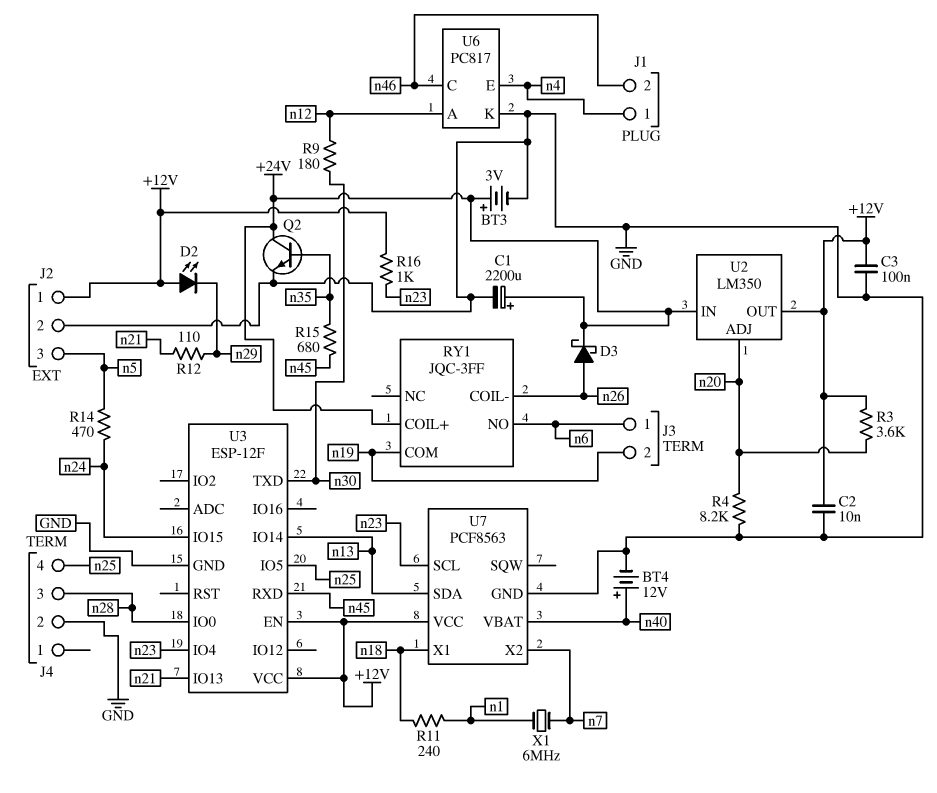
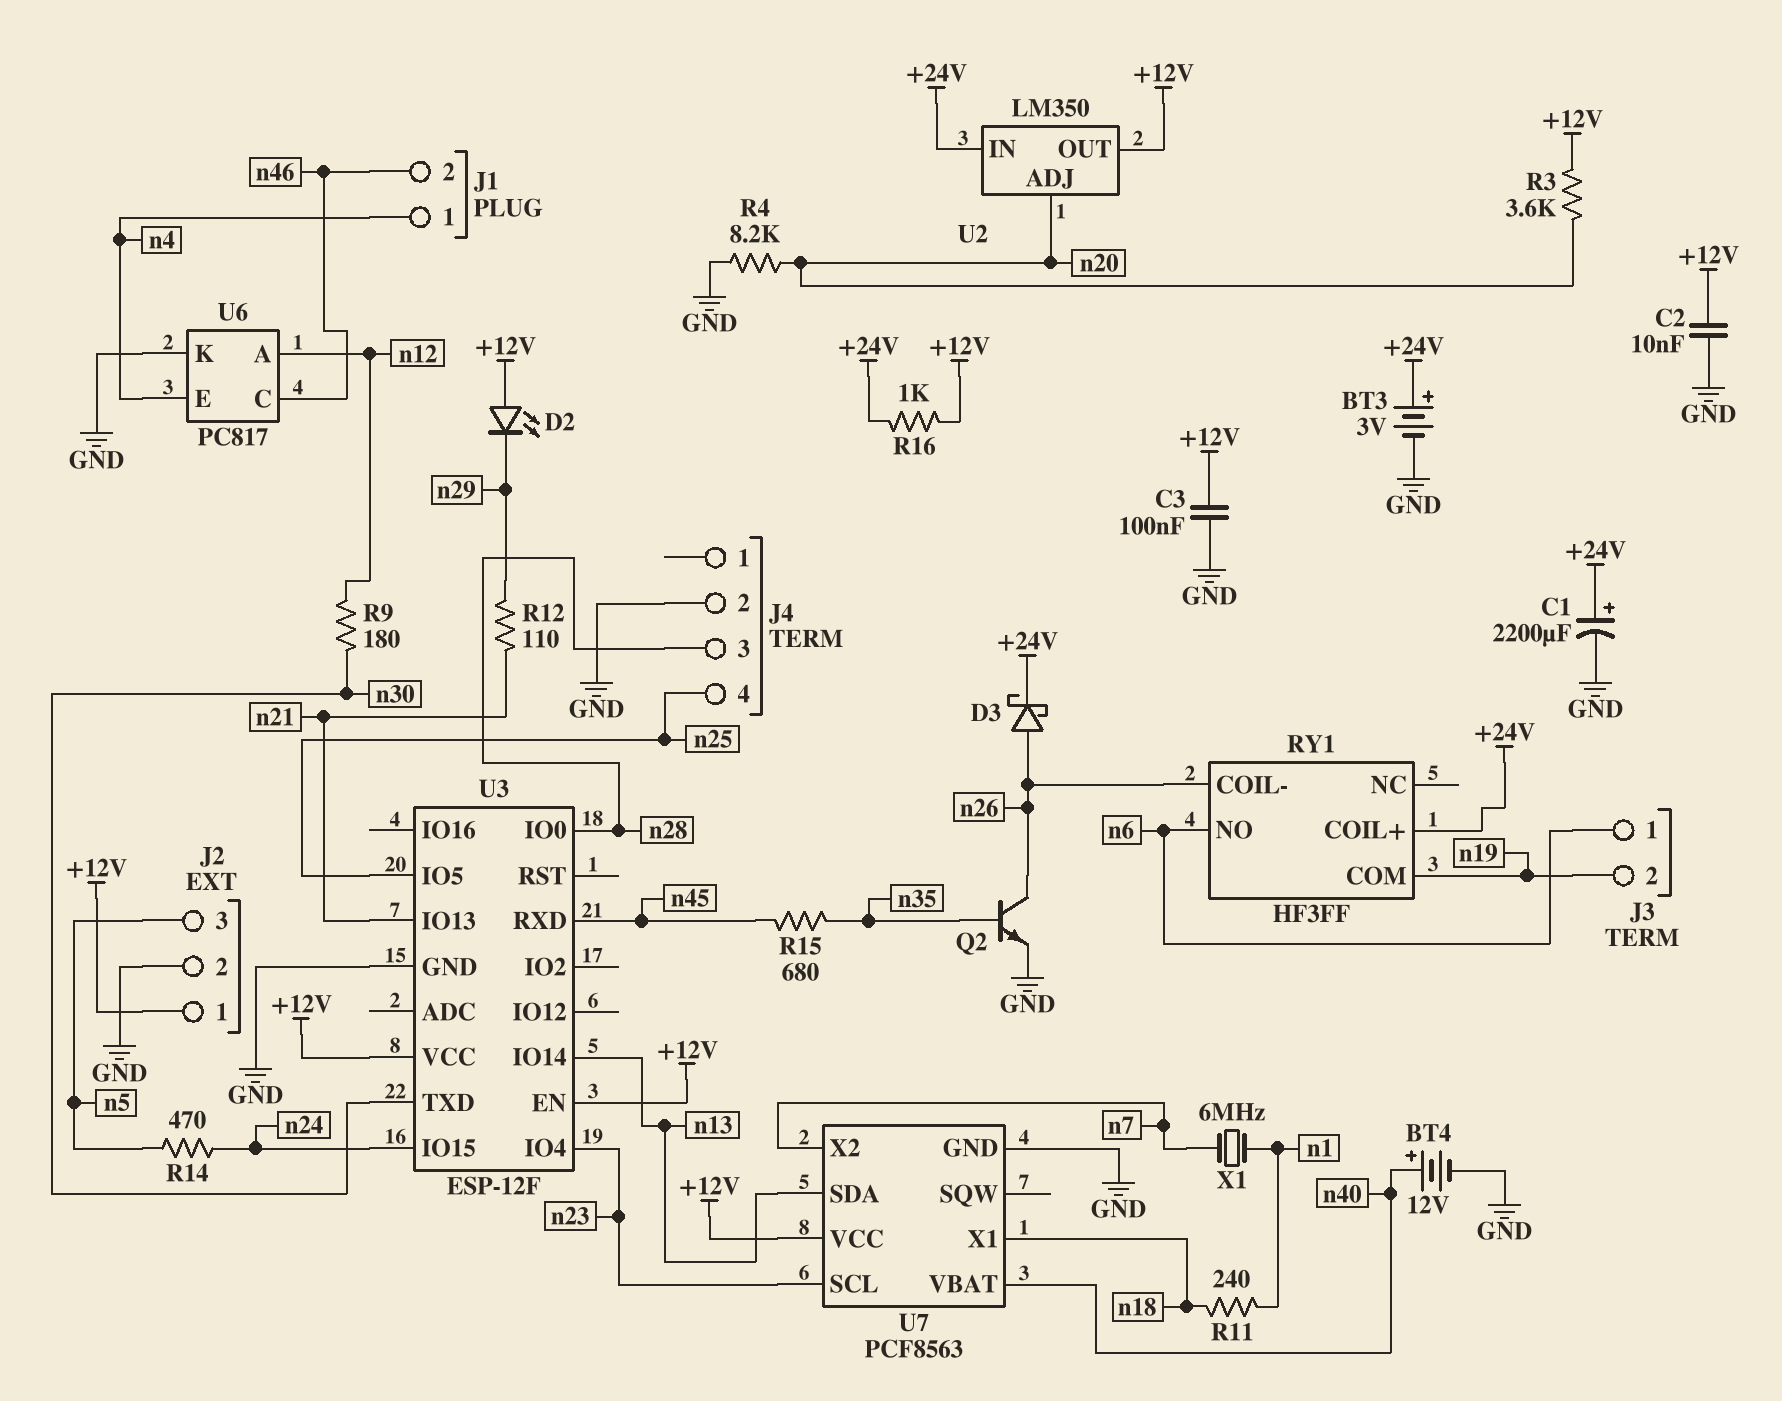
Q2: NPN (B n35, C +24V, E GND) -> NPN (B n35, C n26, E GND)
R16: 1k (+12V, n23) -> 1k (+12V, +24V)
RY1: JQC-3FF -> HF3FF

